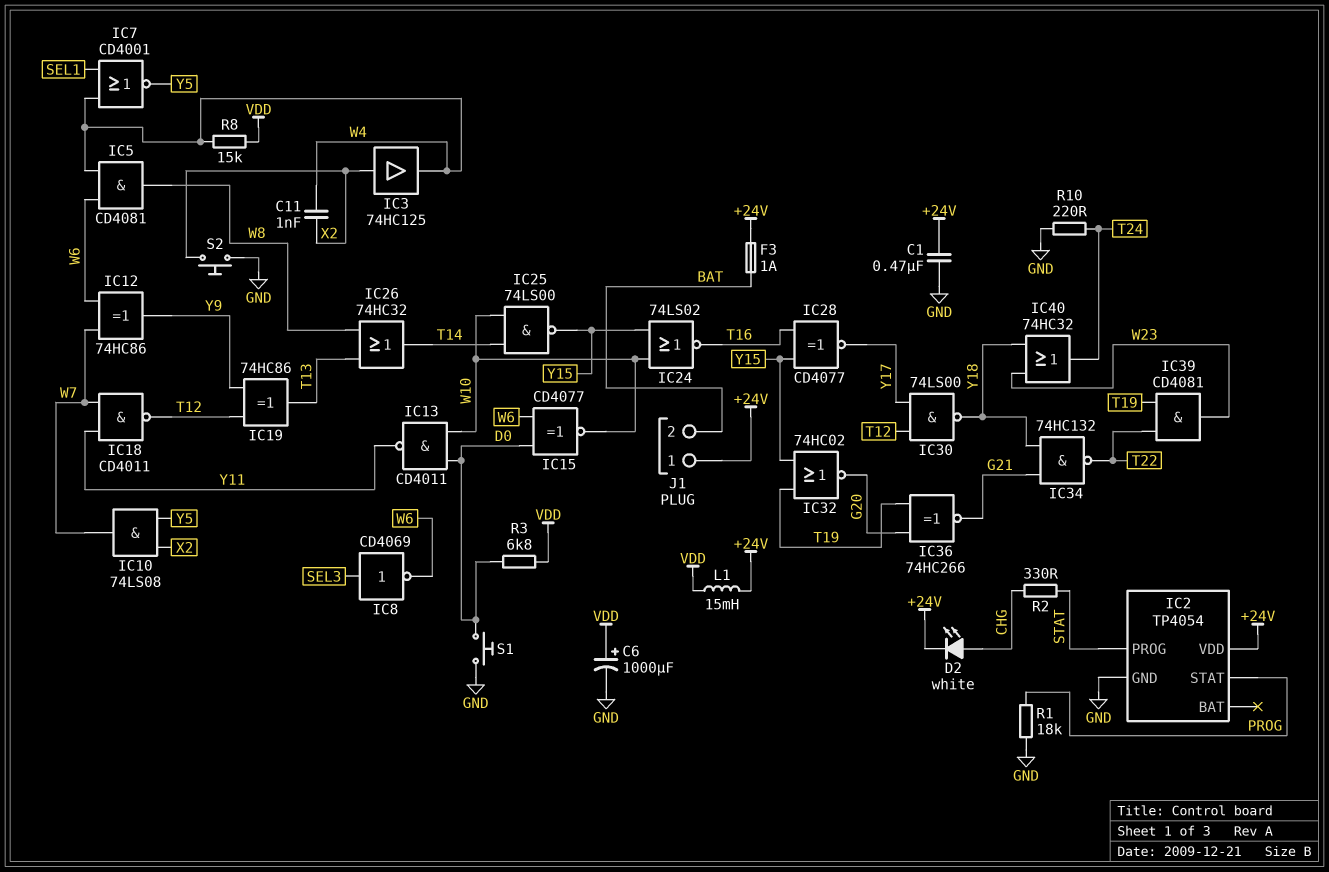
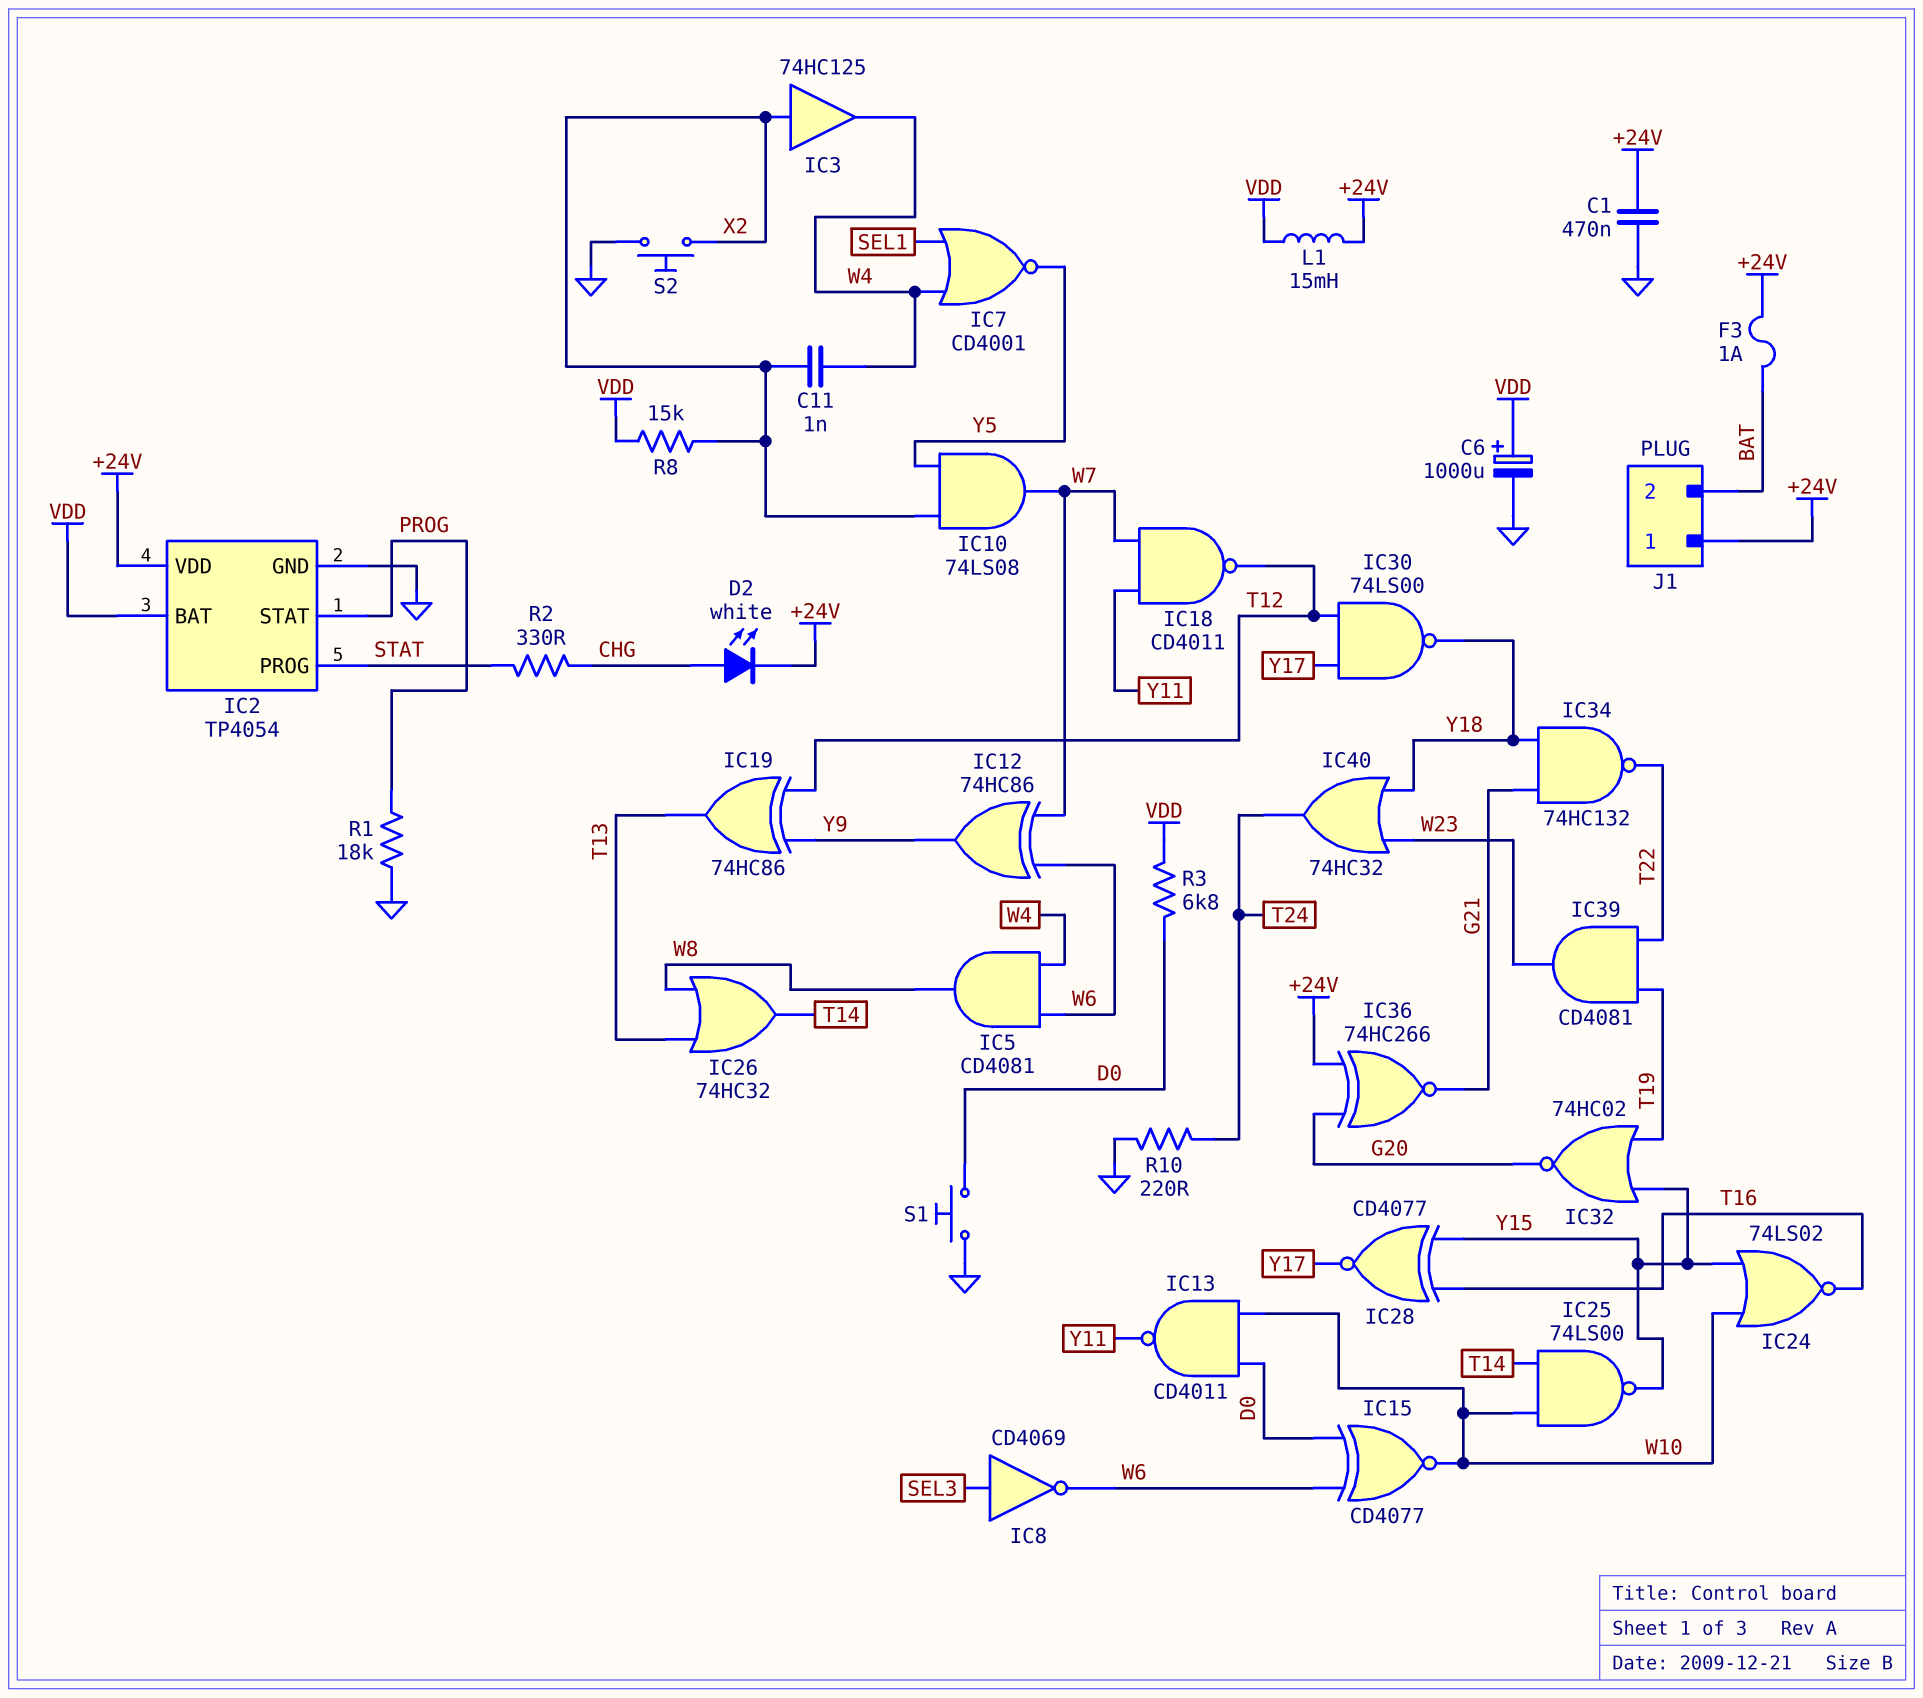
IC2 pin BAT: none -> VDD
IC36: XNOR 74HC266 (in G20, in T19, out G21) -> XNOR 74HC266 (in +24V, in G20, out G21)
R8: 15k (VDD, W4) -> 15k (VDD, X2)

